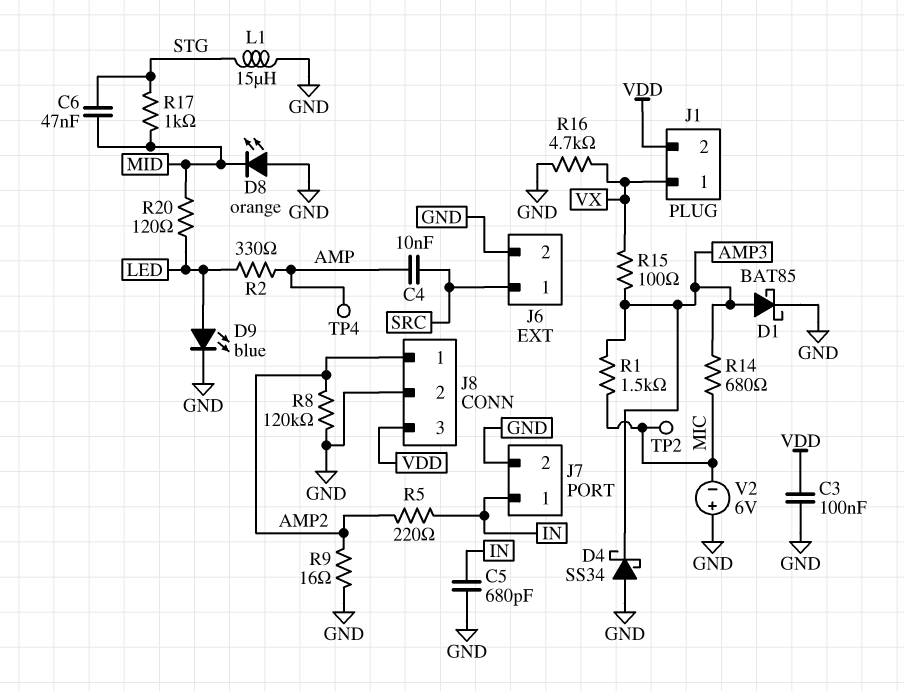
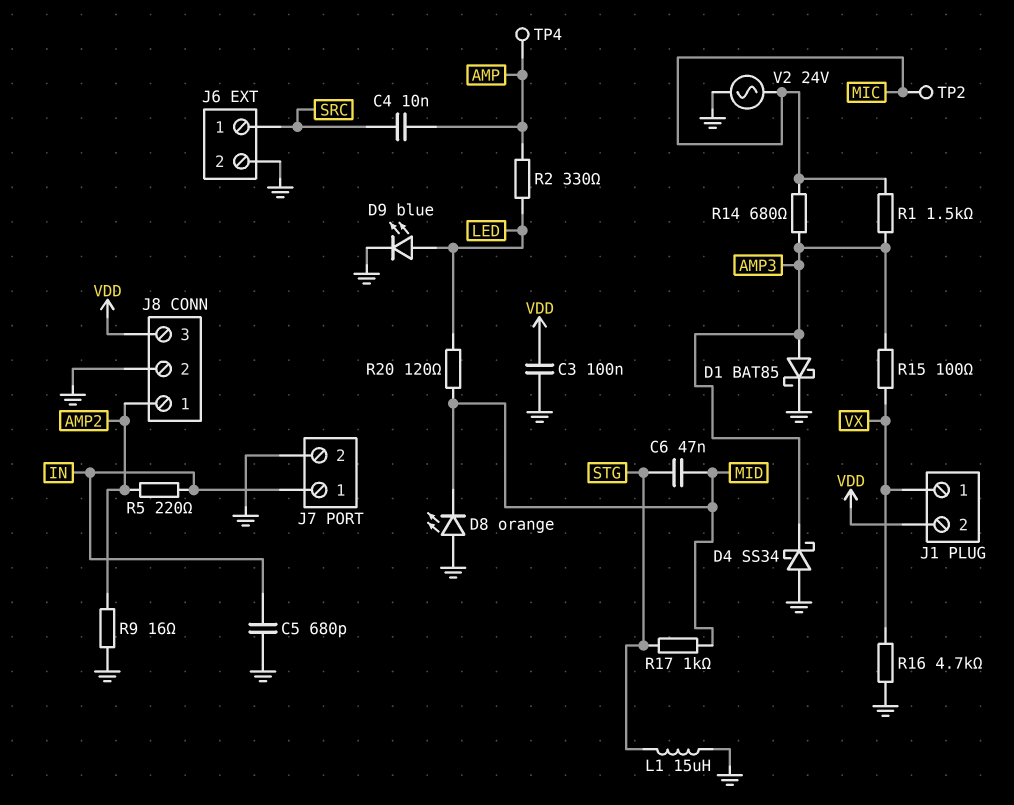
R8: 120k (AMP2, GND) -> none
V2: 6V (plus GND, minus MIC) -> AC 24V (GND, MIC)

